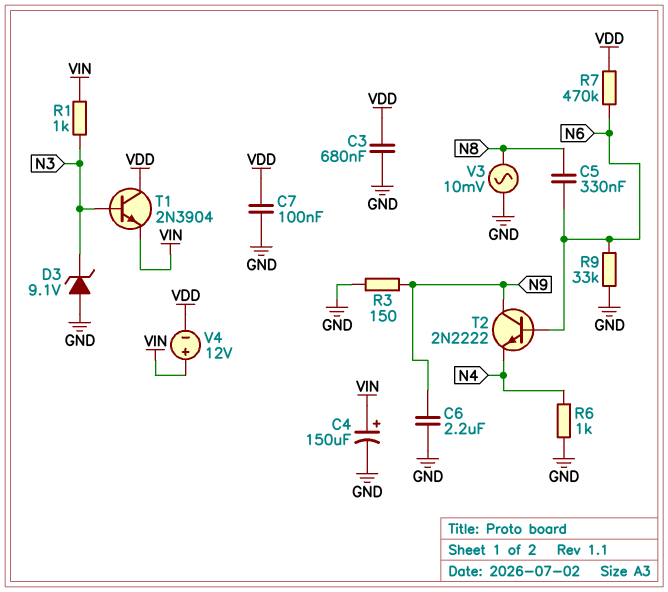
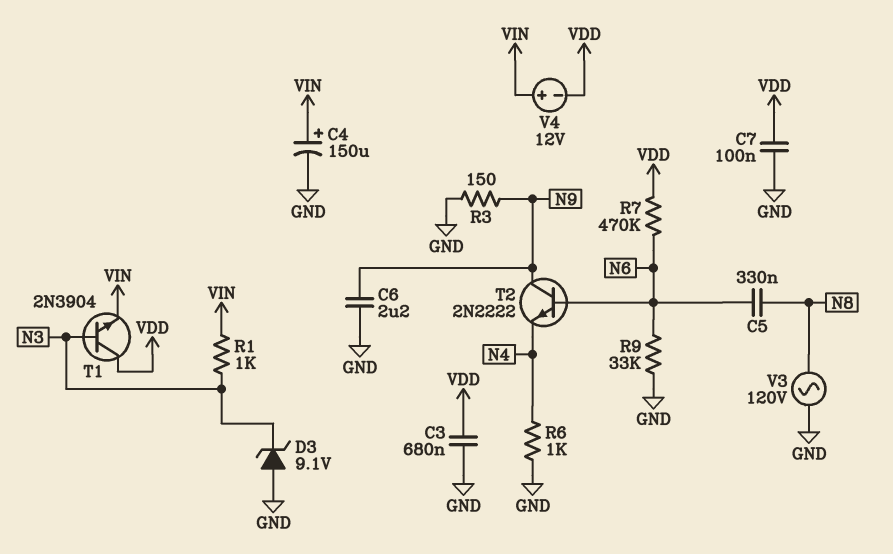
V3: AC 10mV (GND, N8) -> AC 120V (GND, N8)

